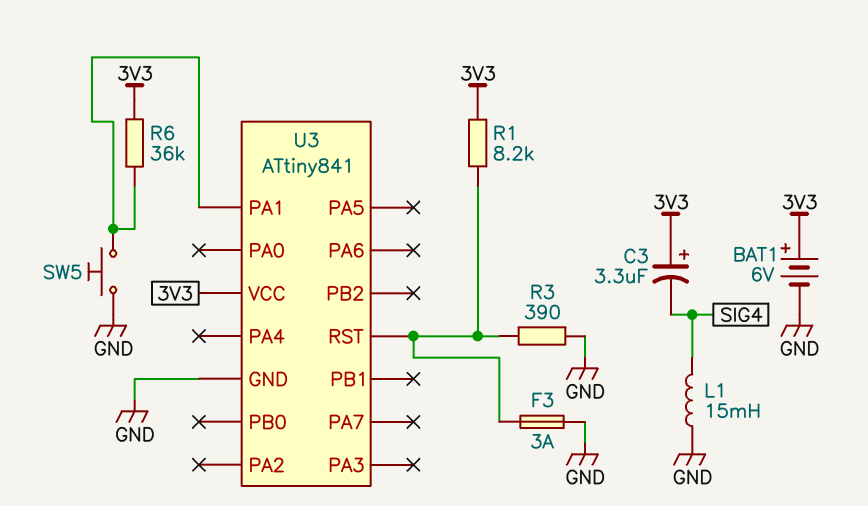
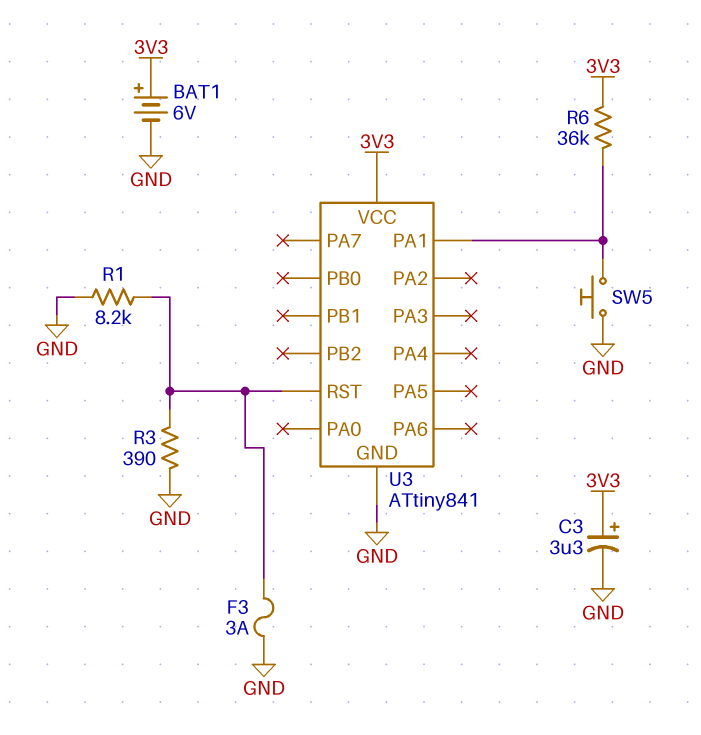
C3: 3.3uF (plus 3V3, minus SIG4) -> 3.3uF (plus 3V3, minus GND)
L1: 15mH (GND, SIG4) -> none
R1: 8.2k (3V3, U3/RST) -> 8.2k (GND, U3/RST)

